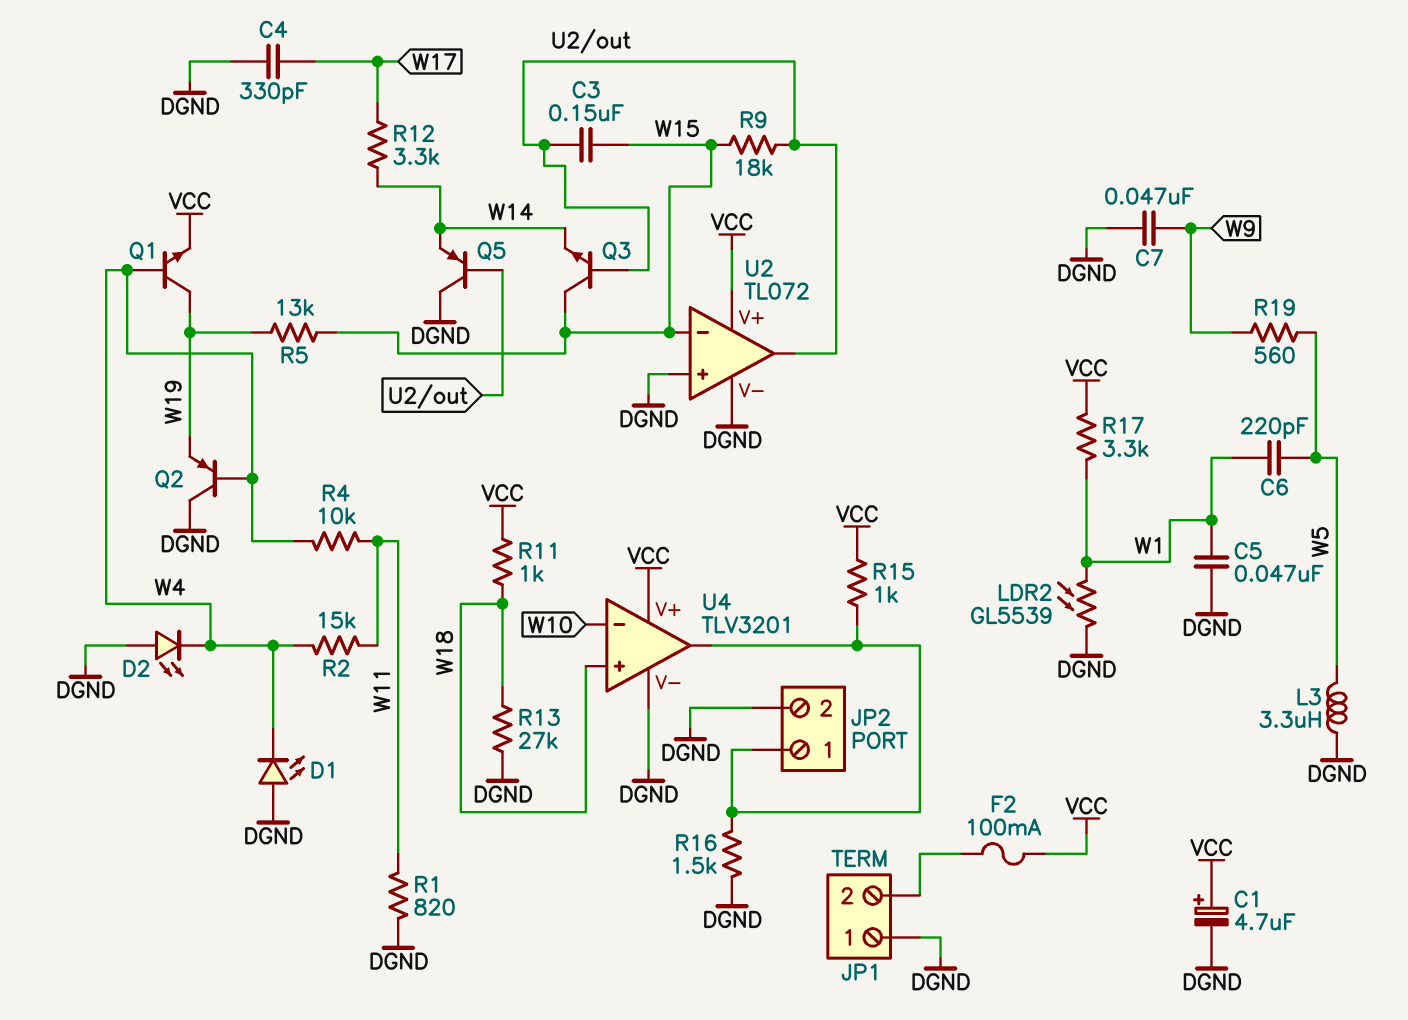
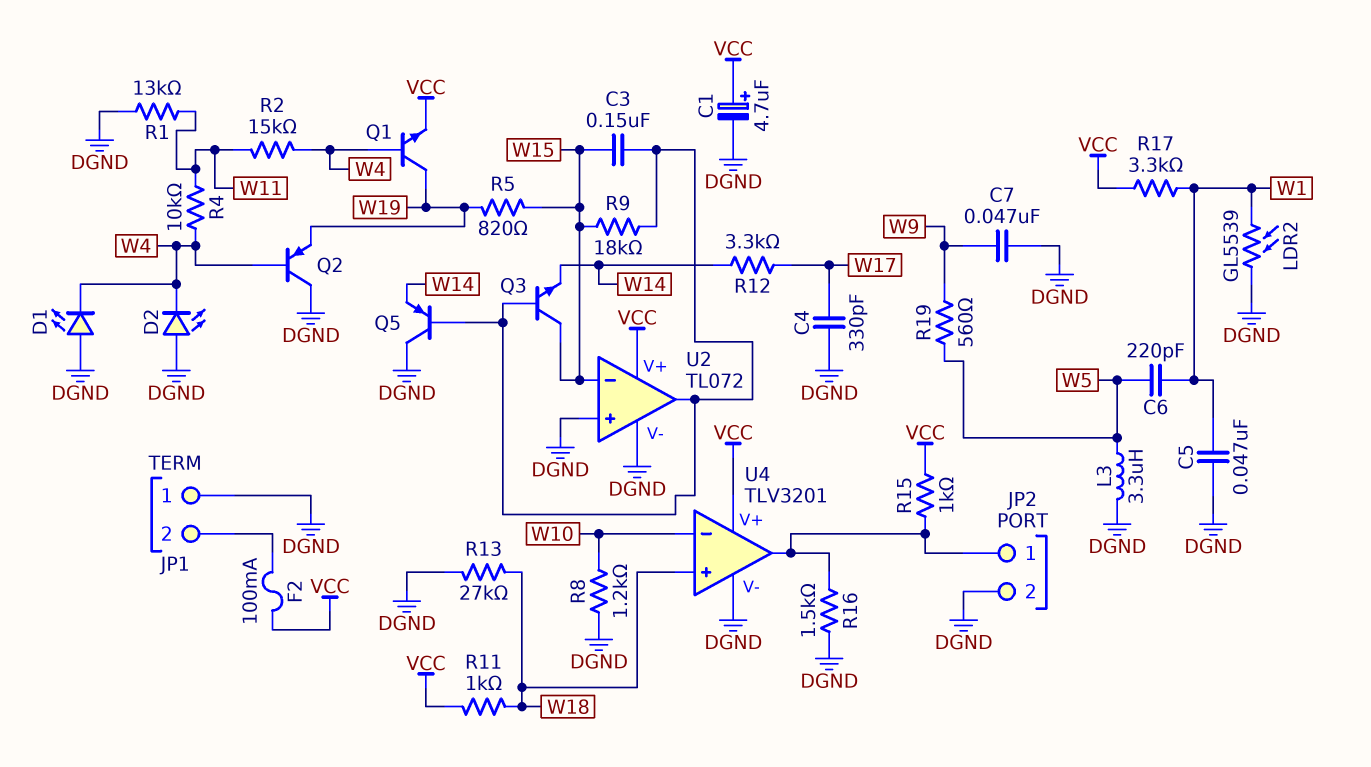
R1: 820 (DGND, W11) -> 13k (DGND, W11)
R5: 13k (W15, W19) -> 820 (W15, W19)
R8: none -> 1.2k (DGND, W10)

